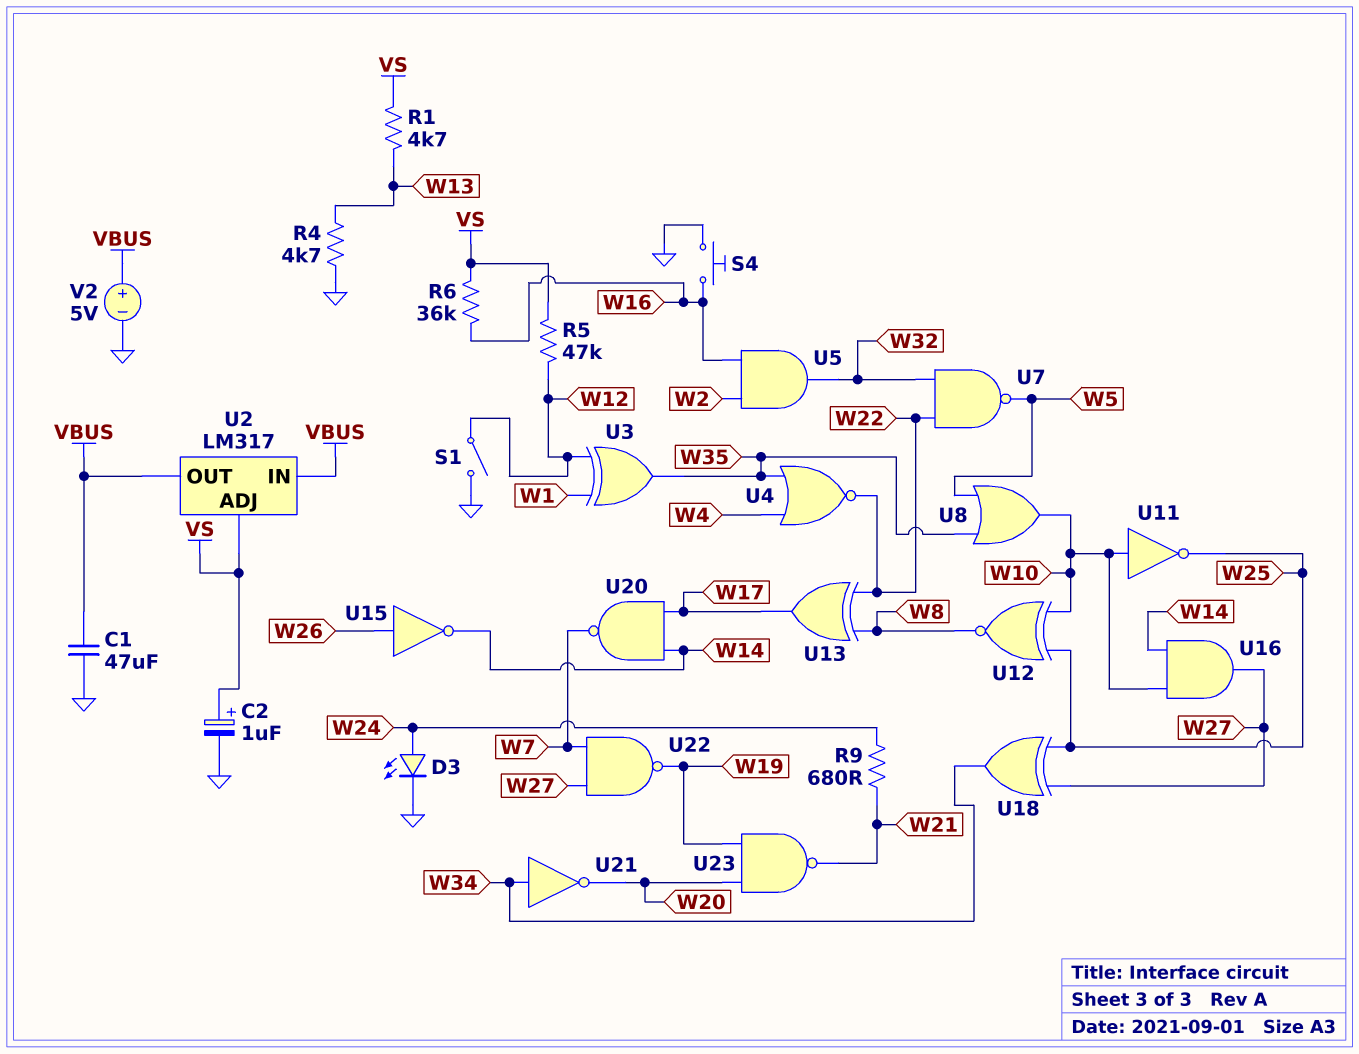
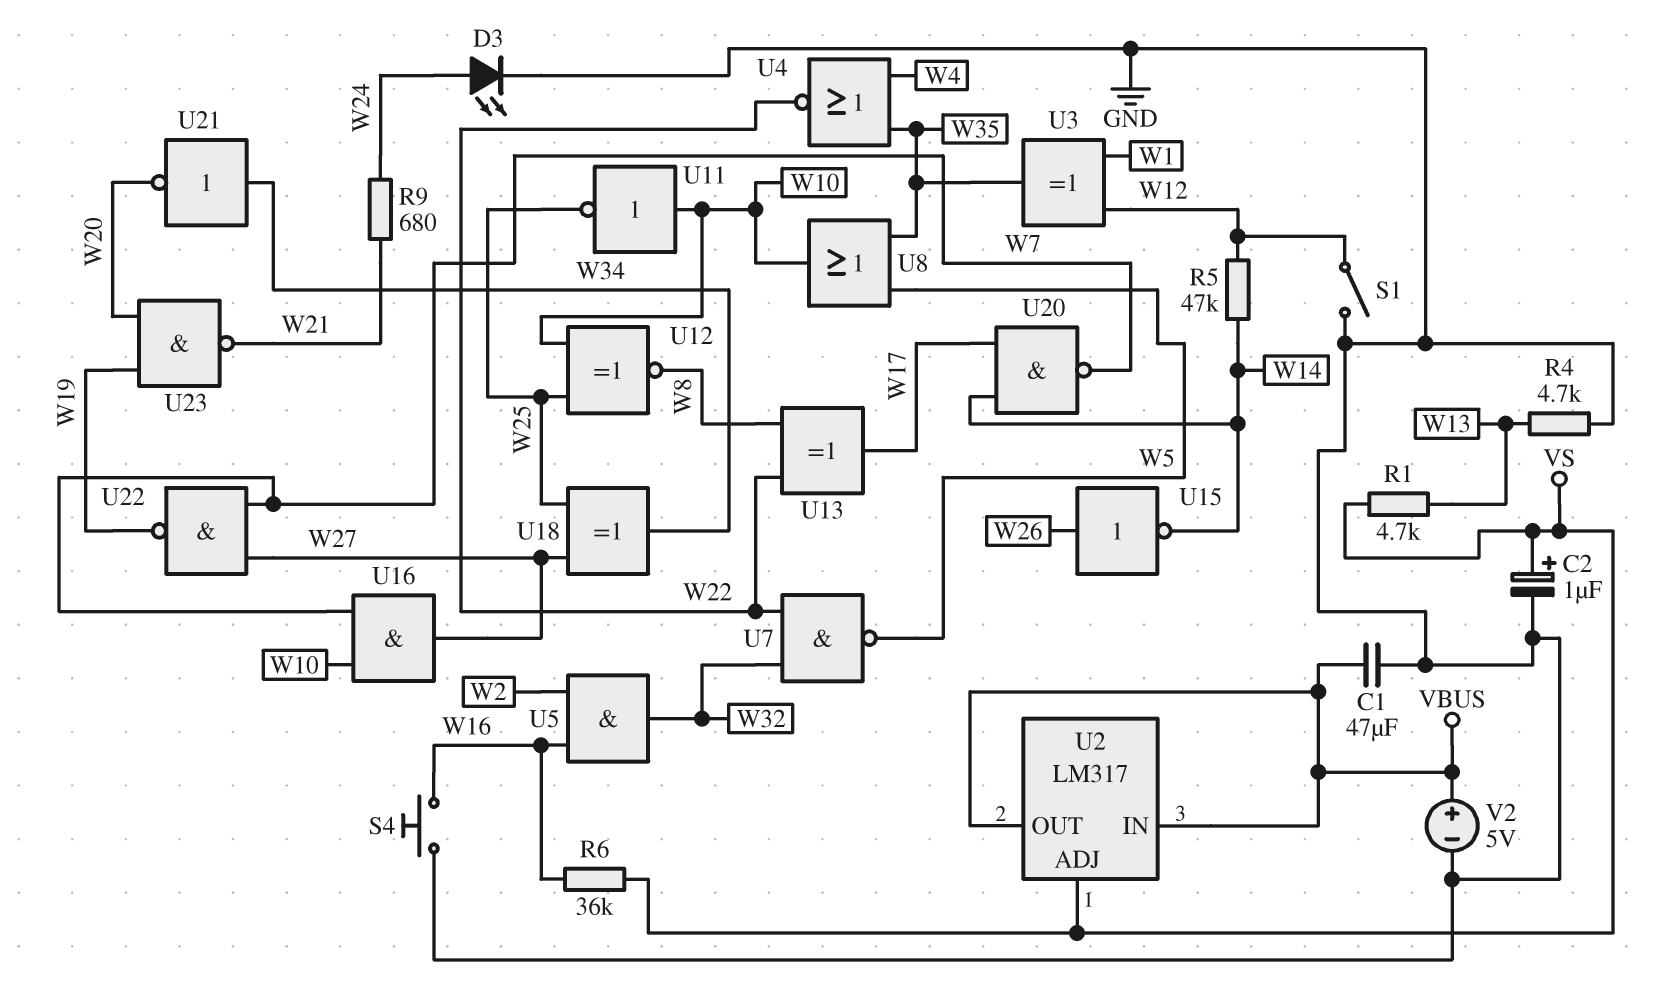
R5: 47k (VS, W12) -> 47k (W12, W14)
U16: AND (in W10, in W14, out W27) -> AND (in W7, in W10, out W27)

